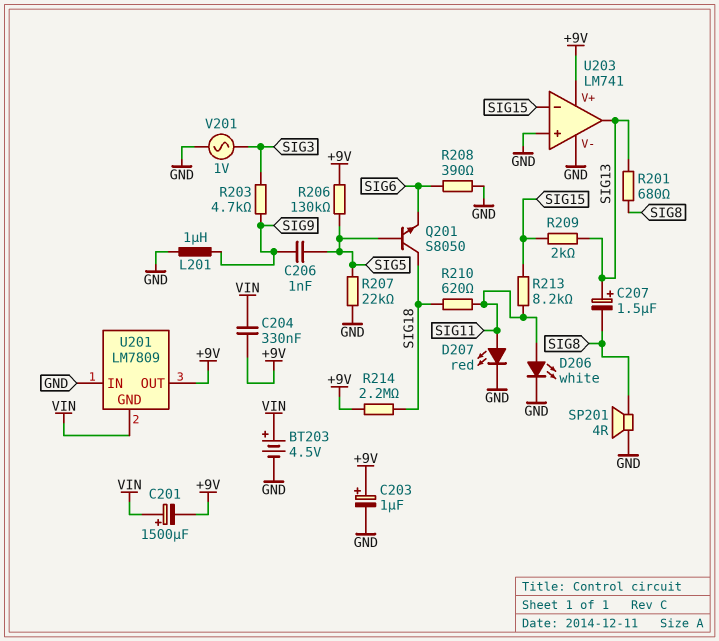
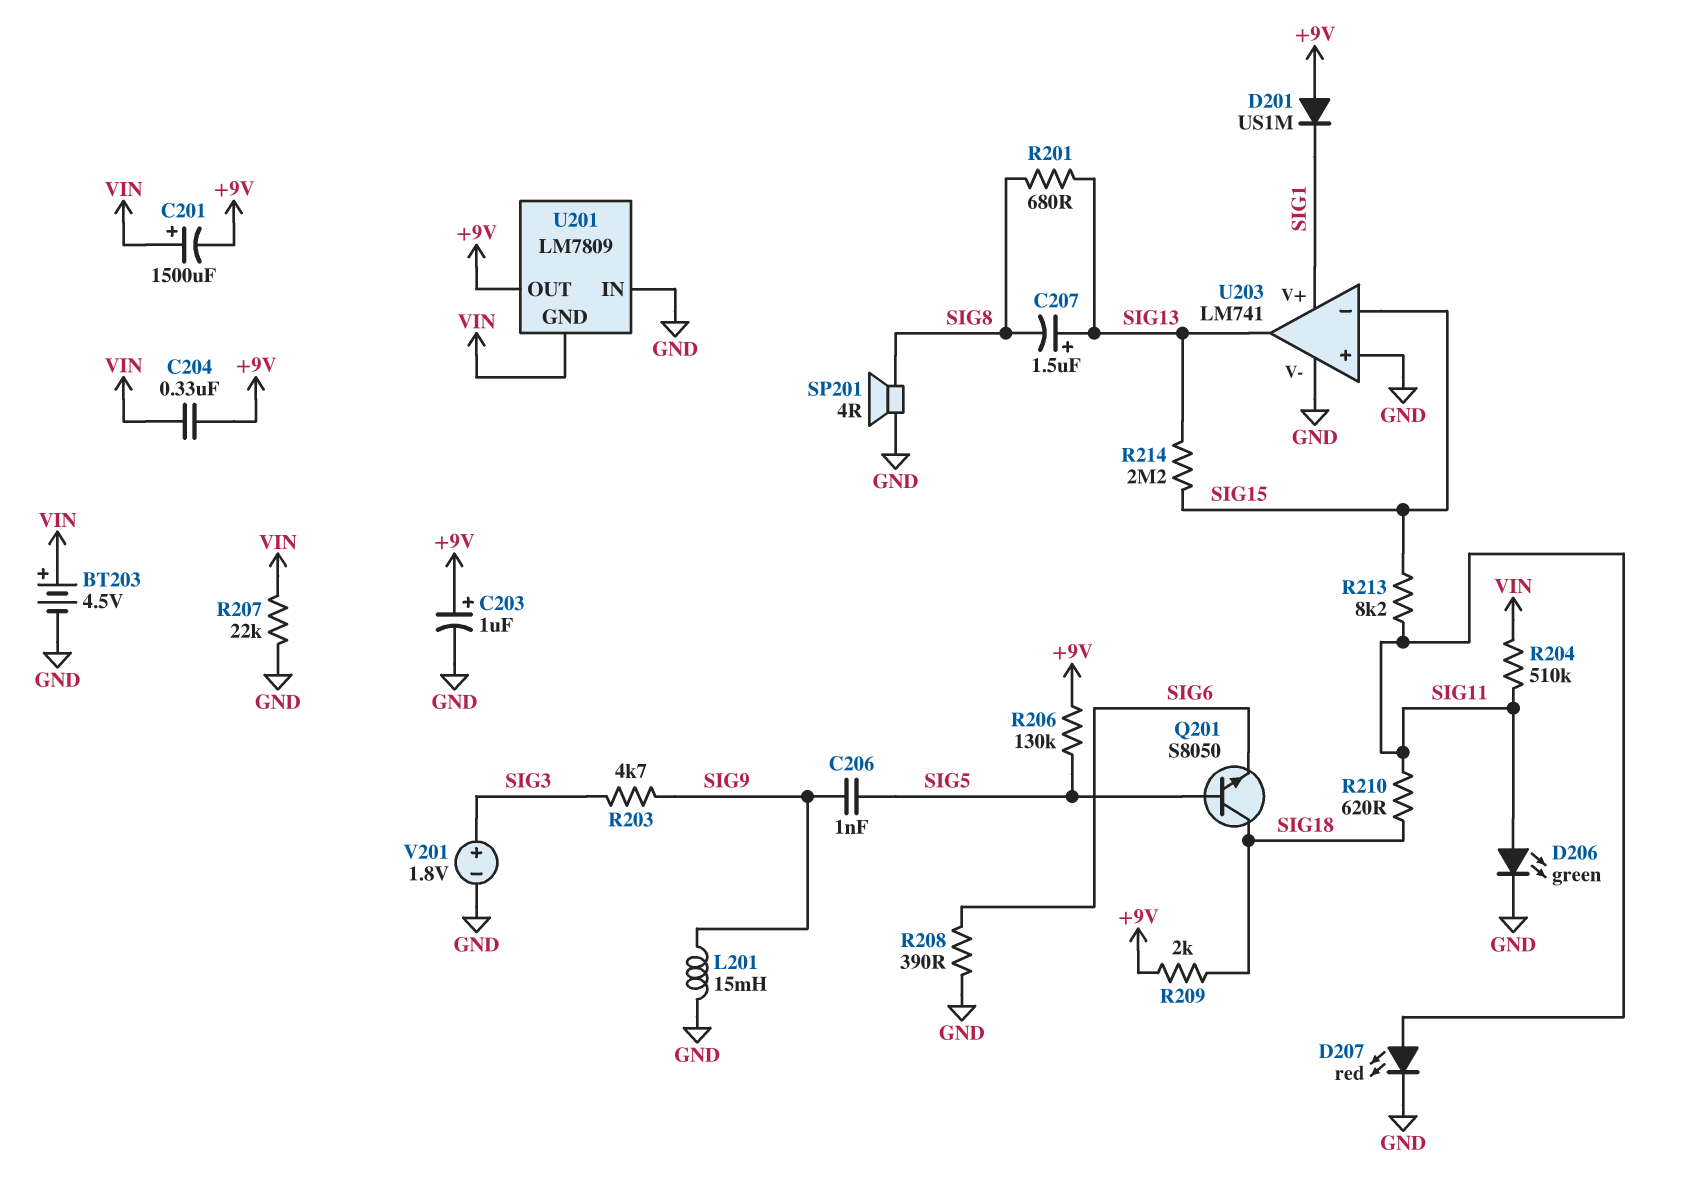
D201: none -> diode US1M (A +9V, K SIG1)
D206: LED white (A SIG11, K GND) -> LED green (A SIG11, K GND)
L201: 1uH (GND, SIG9) -> 15mH (GND, SIG9)
R204: none -> 510k (SIG11, VIN)
R207: 22k (GND, SIG5) -> 22k (GND, VIN)
R209: 2k (SIG13, SIG15) -> 2k (+9V, SIG18)
R214: 2.2M (+9V, SIG18) -> 2.2M (SIG13, SIG15)
U203 pin V+: +9V -> SIG1
V201: AC 1V (GND, SIG3) -> 1.8V (plus SIG3, minus GND)

